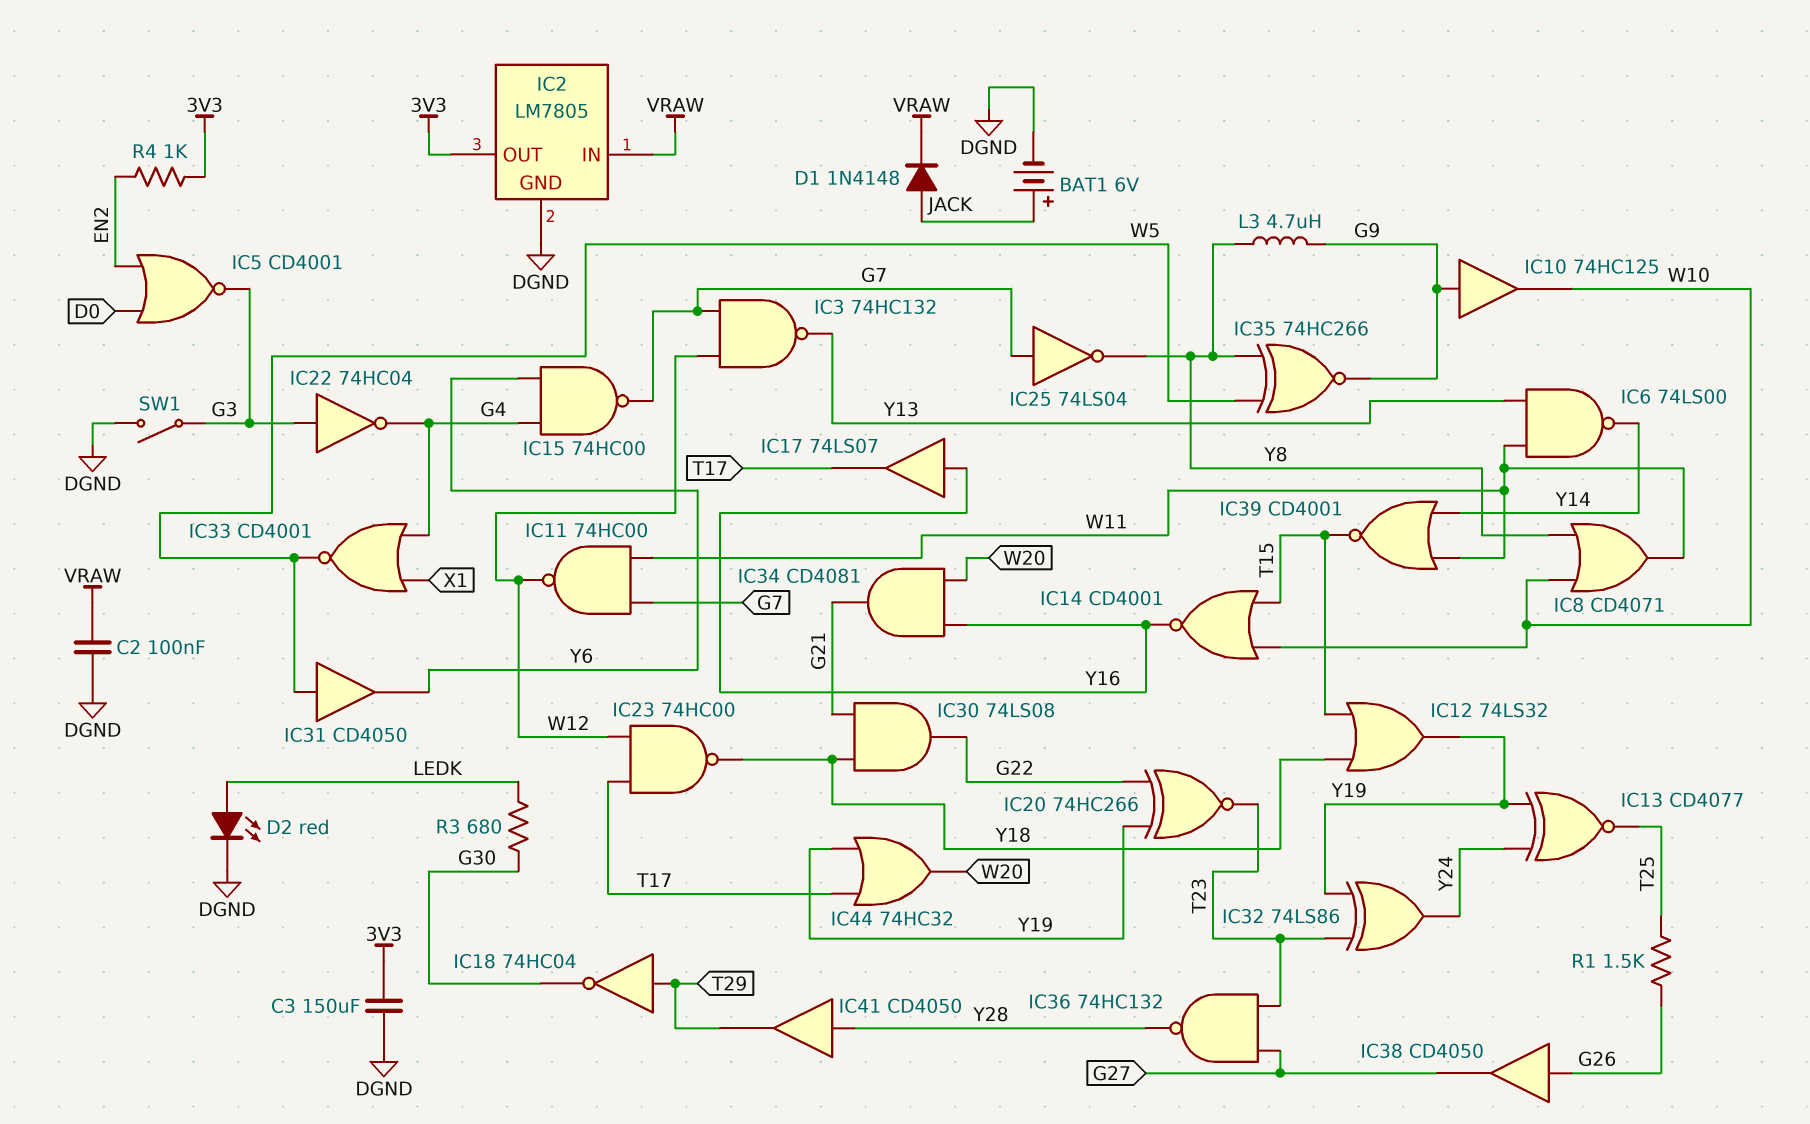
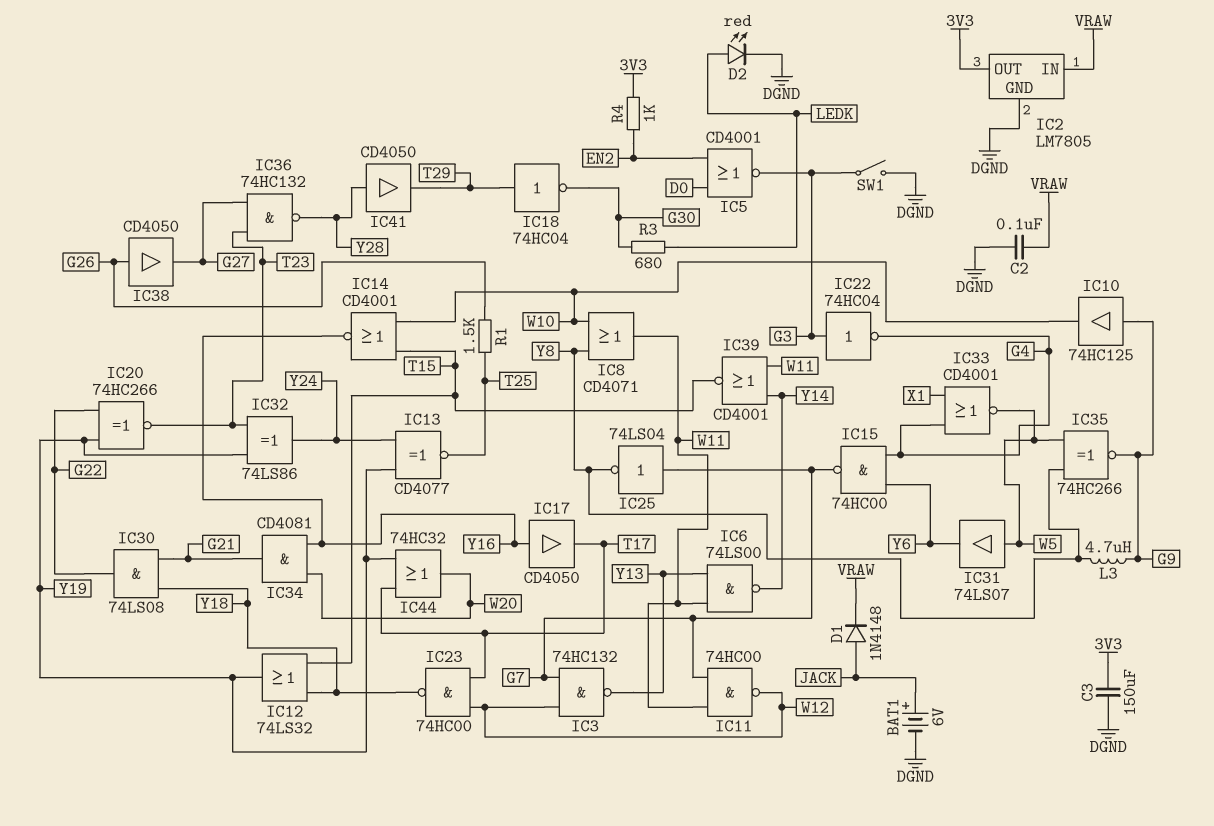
IC17: buffer 74LS07 (in Y16, out T17) -> buffer CD4050 (in Y16, out T17)
IC31: buffer CD4050 (in W5, out Y6) -> buffer 74LS07 (in W5, out Y6)

